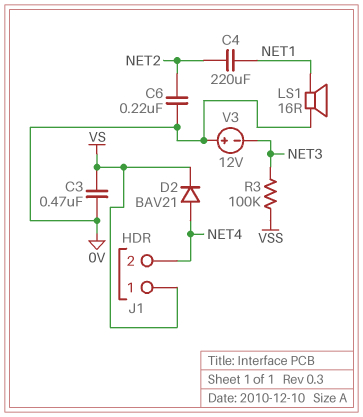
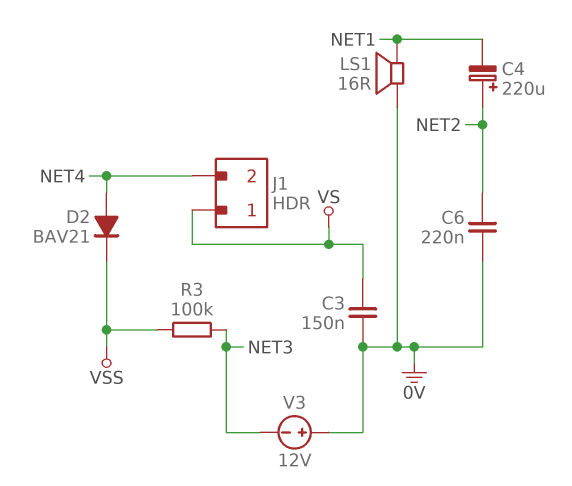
C3: 470nF (0V, VS) -> 150nF (0V, VS)
C4: 220uF (NET1, NET2) -> 220uF (plus NET2, minus NET1)
D2: diode BAV21 (A NET4, K VS) -> diode BAV21 (A NET4, K VSS)

